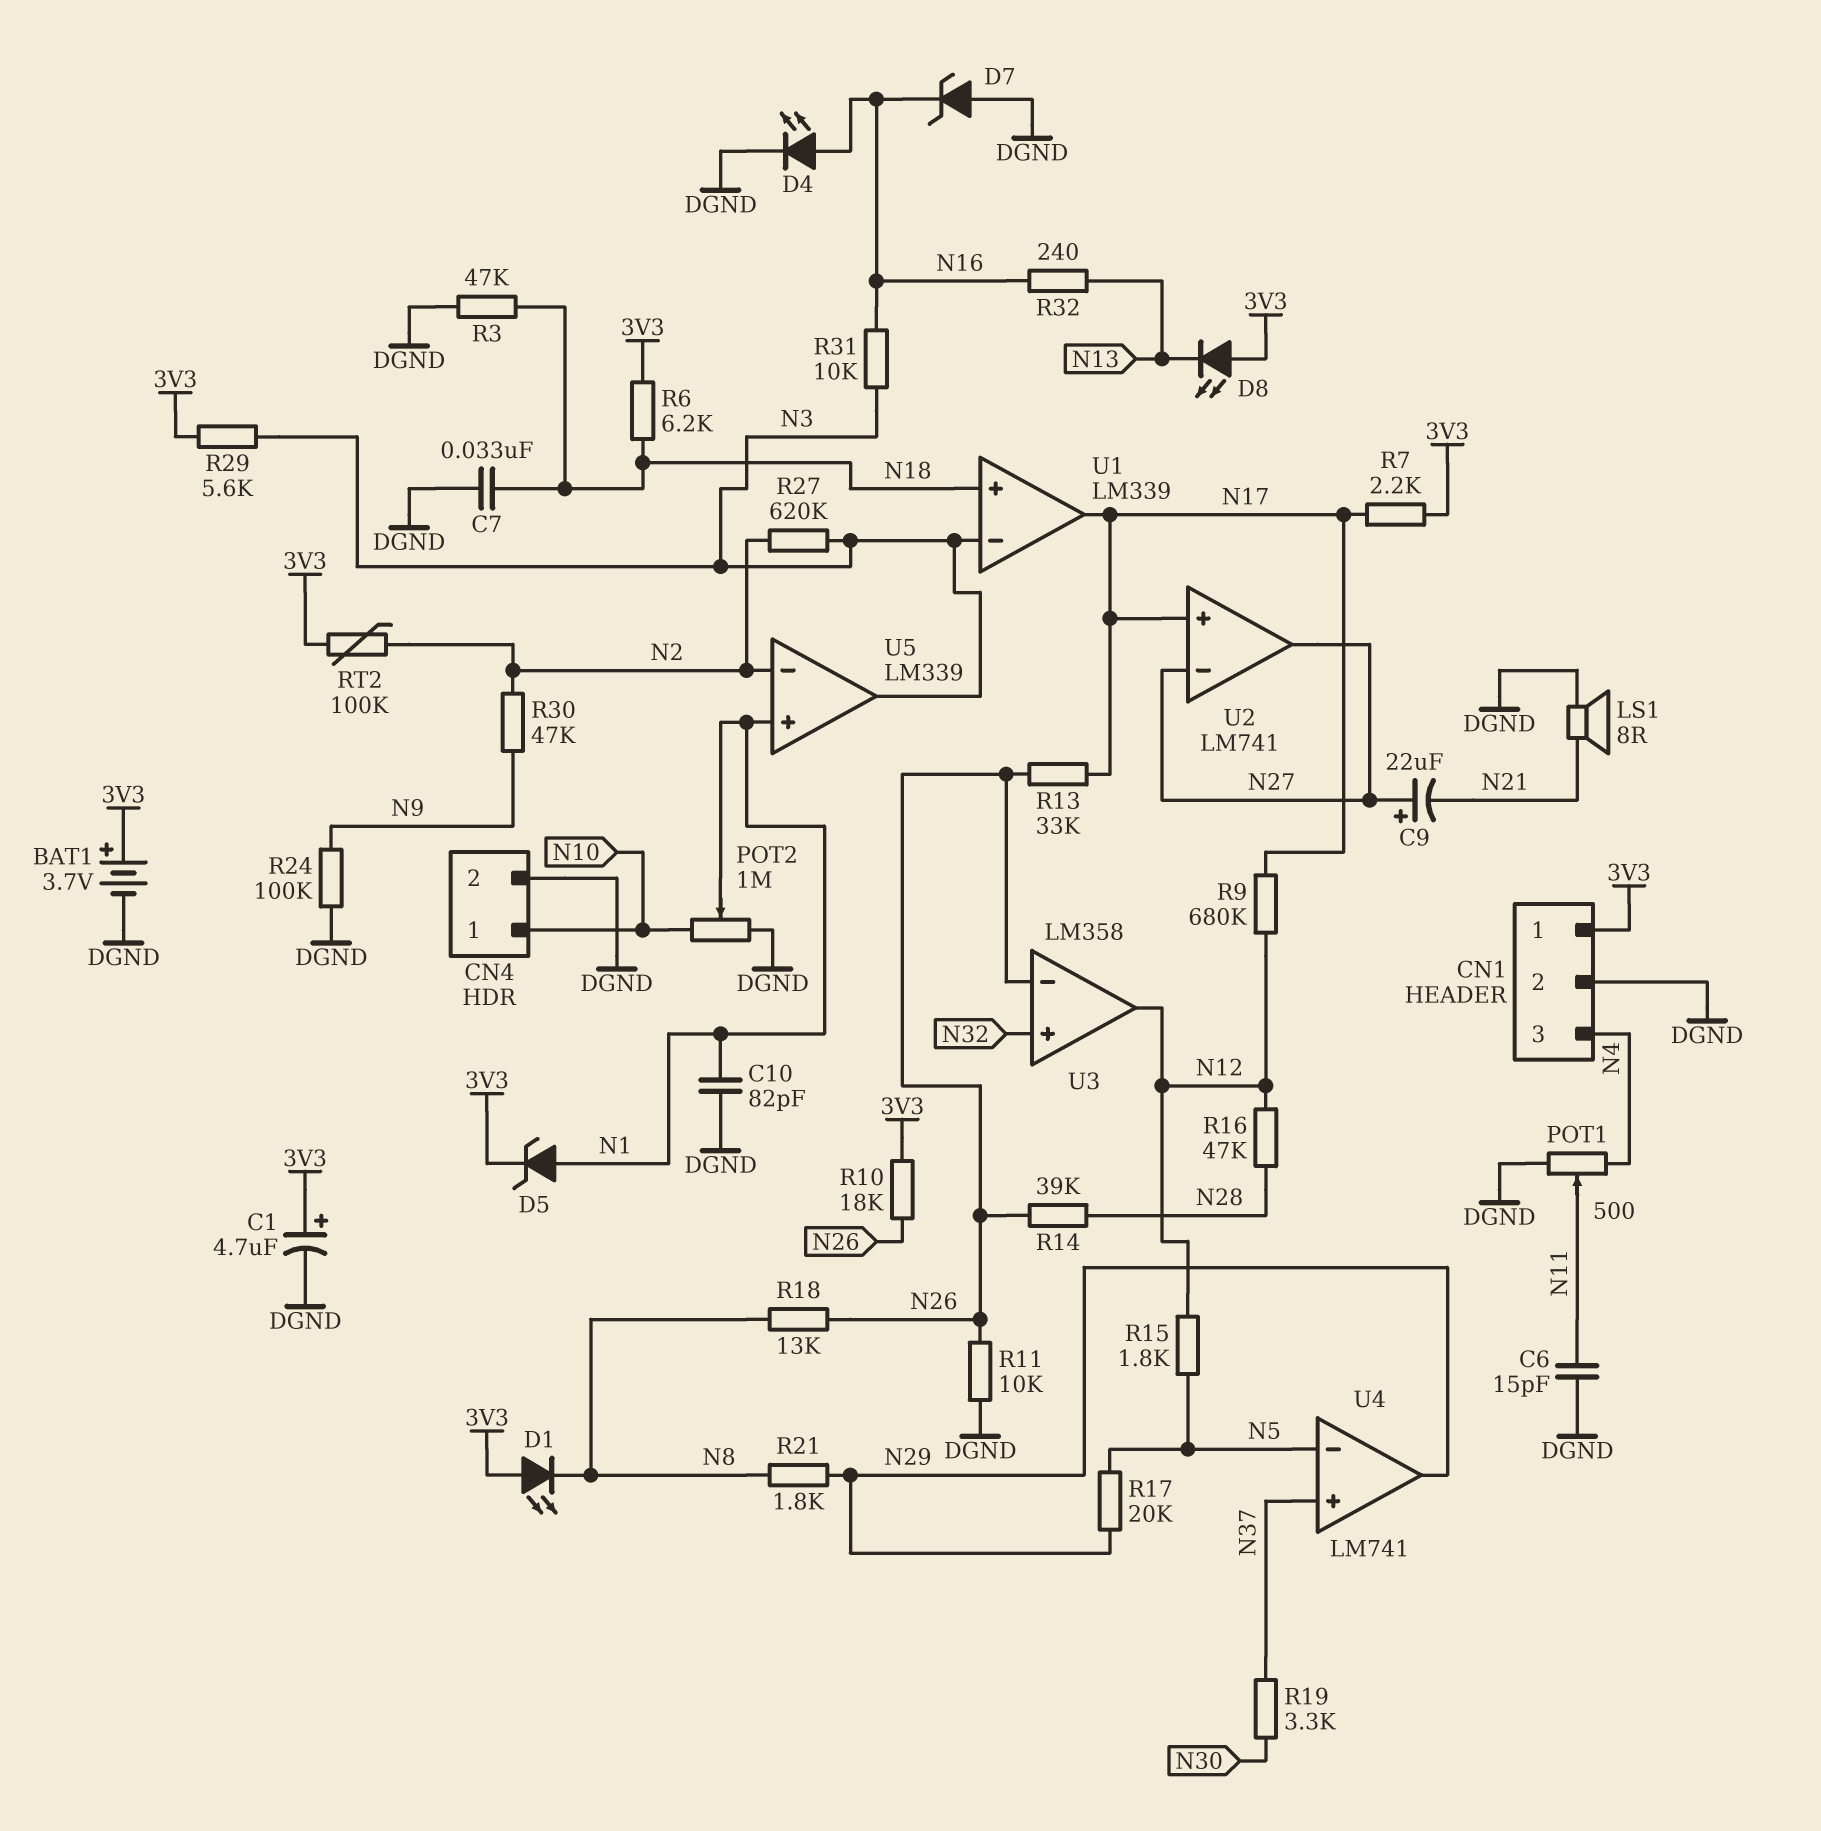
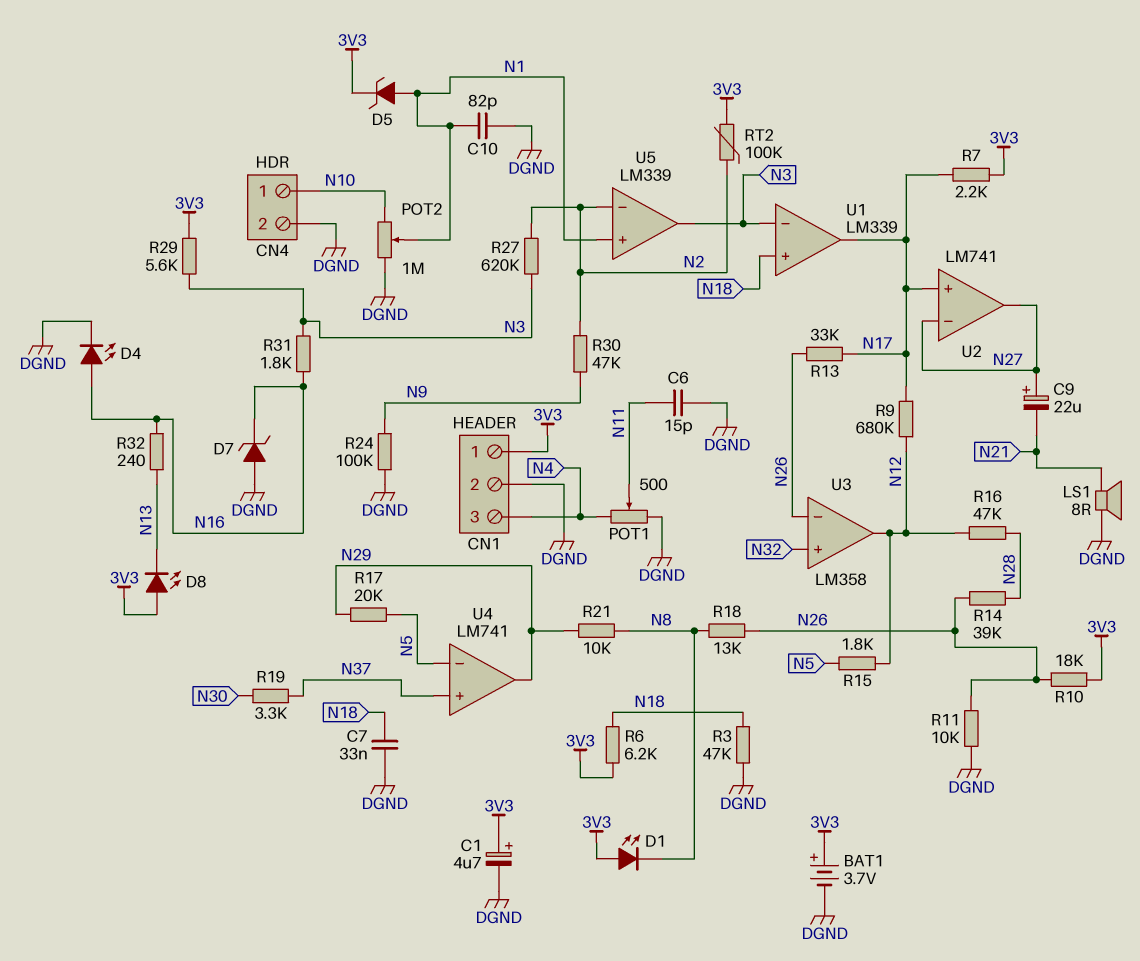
R21: 1.8k (N8, N29) -> 10k (N8, N29)
R31: 10k (N3, N16) -> 1.8k (N3, N16)

